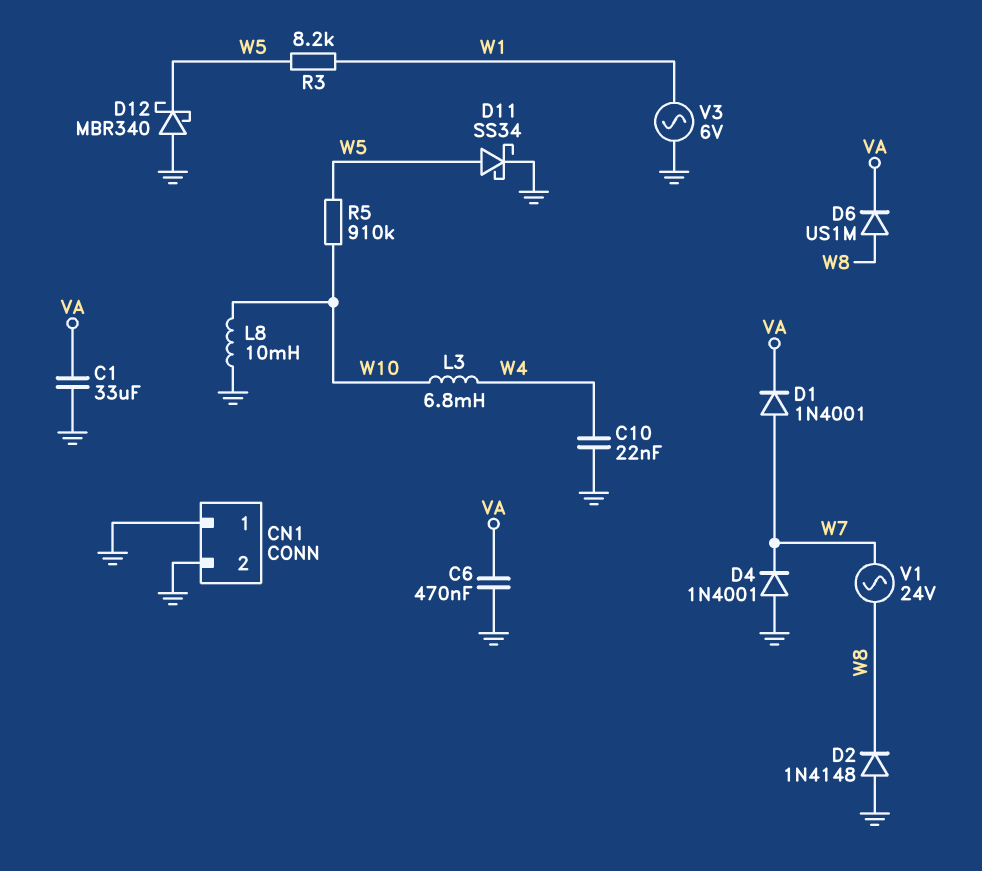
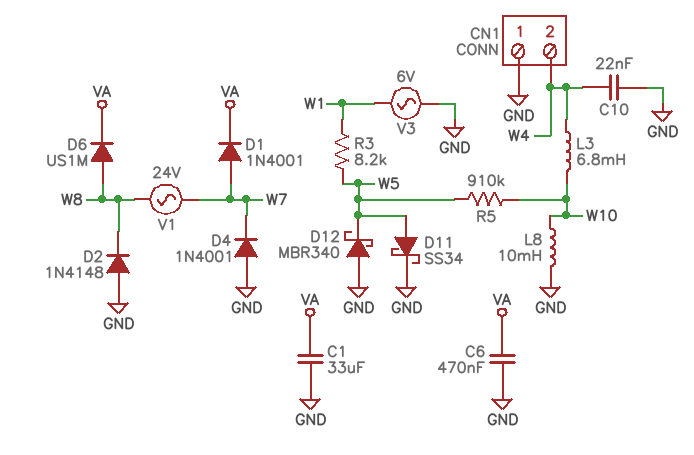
CN1 pin 2: GND -> W4

